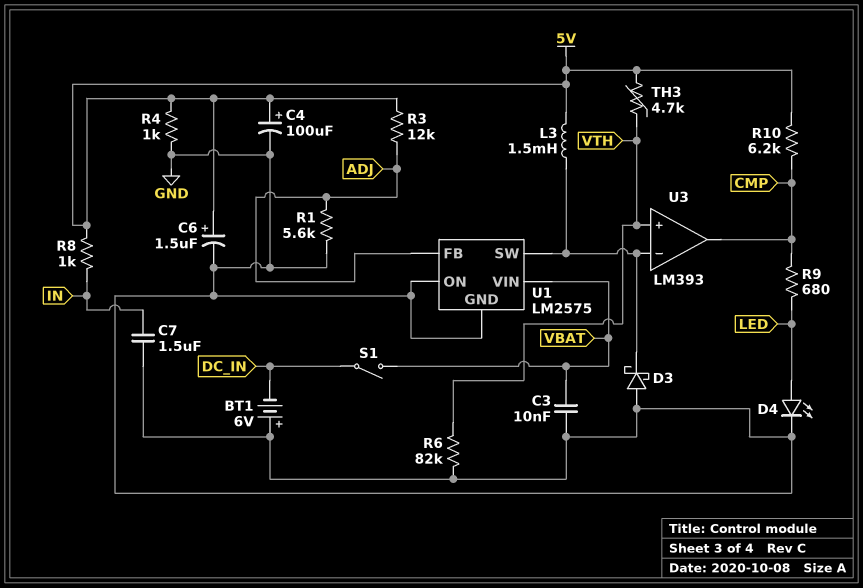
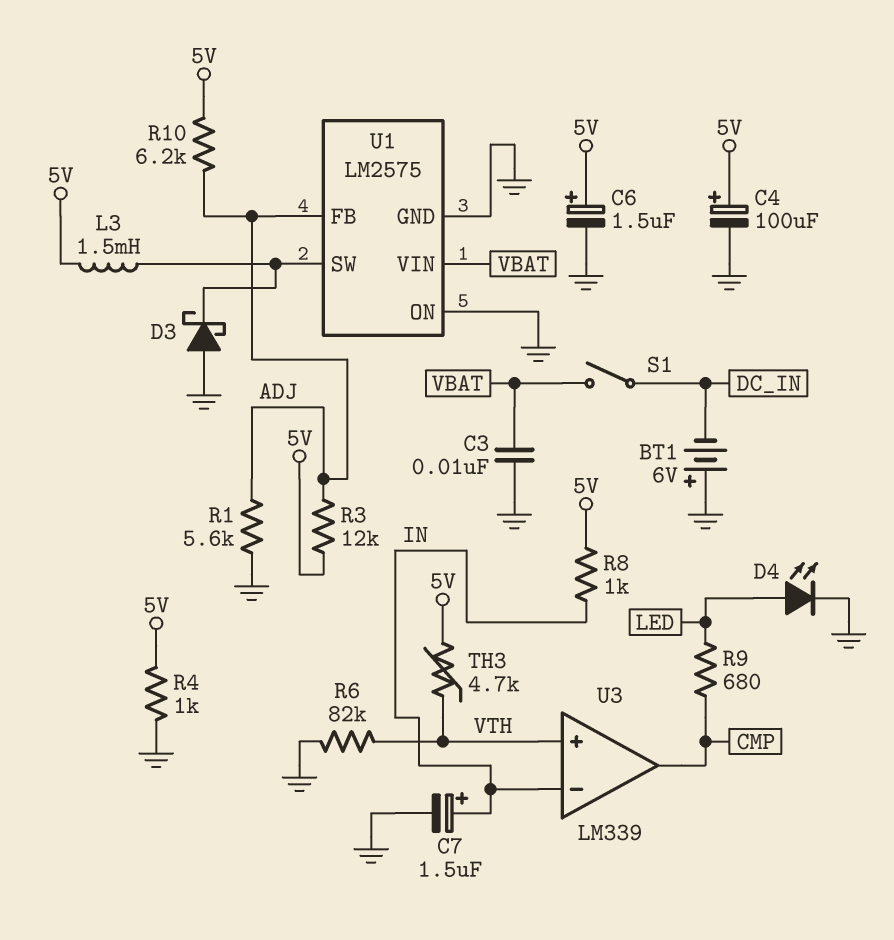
C7: 1.5uF (GND, IN) -> 1.5uF (plus IN, minus GND)
R10: 6.2k (5V, CMP) -> 6.2k (5V, ADJ)
U3: LM393 -> LM339
U3 pin in-: U1/SW -> IN

